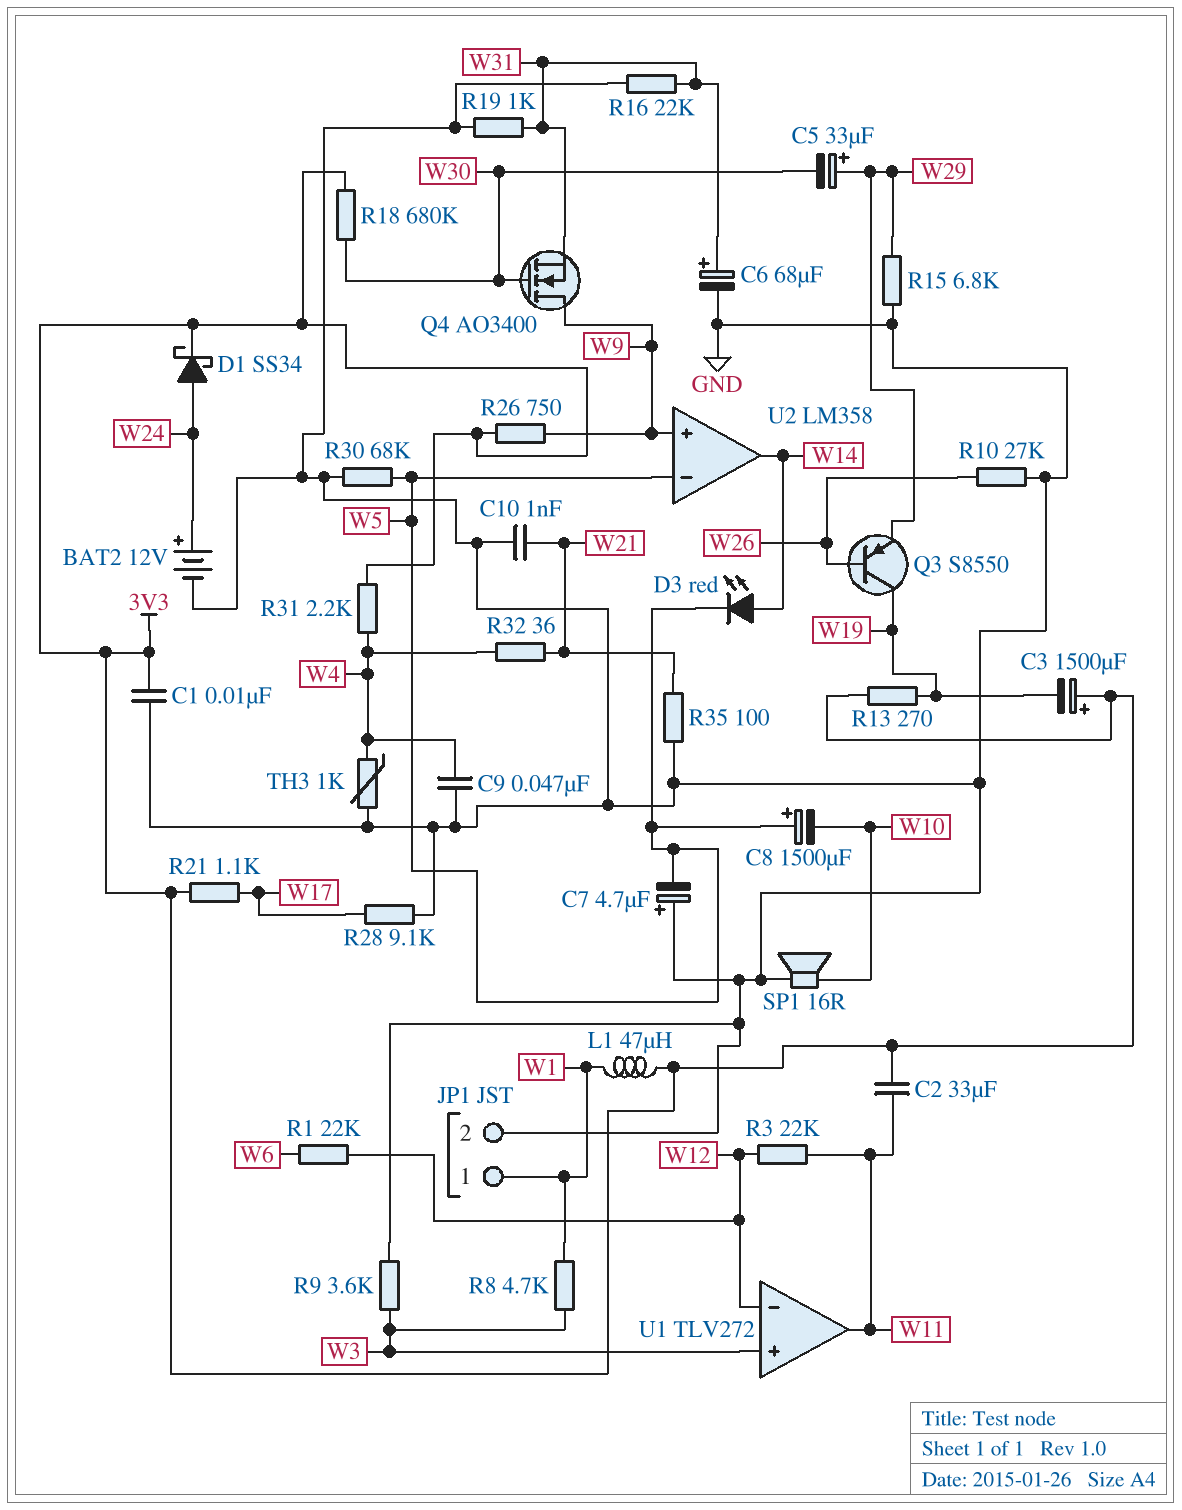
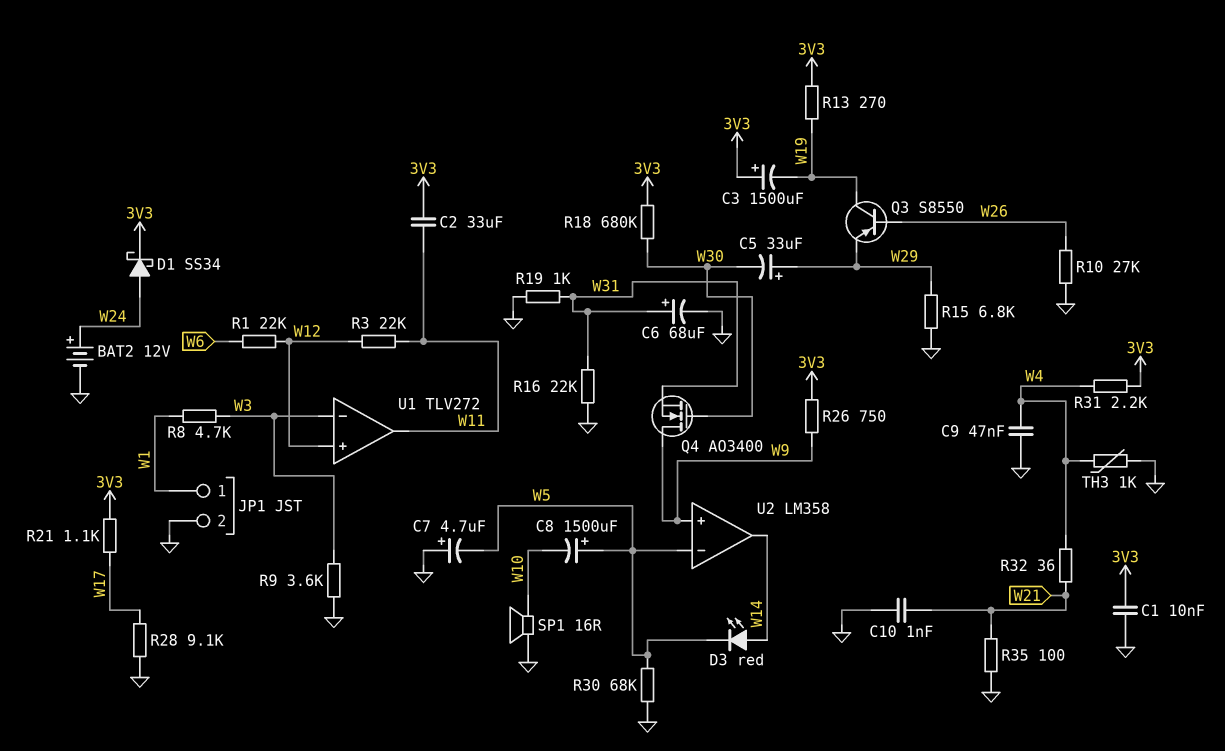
L1: 47uH (3V3, W1) -> none
U1 pin in+: W3 -> W12
U1 pin in-: W12 -> W3

